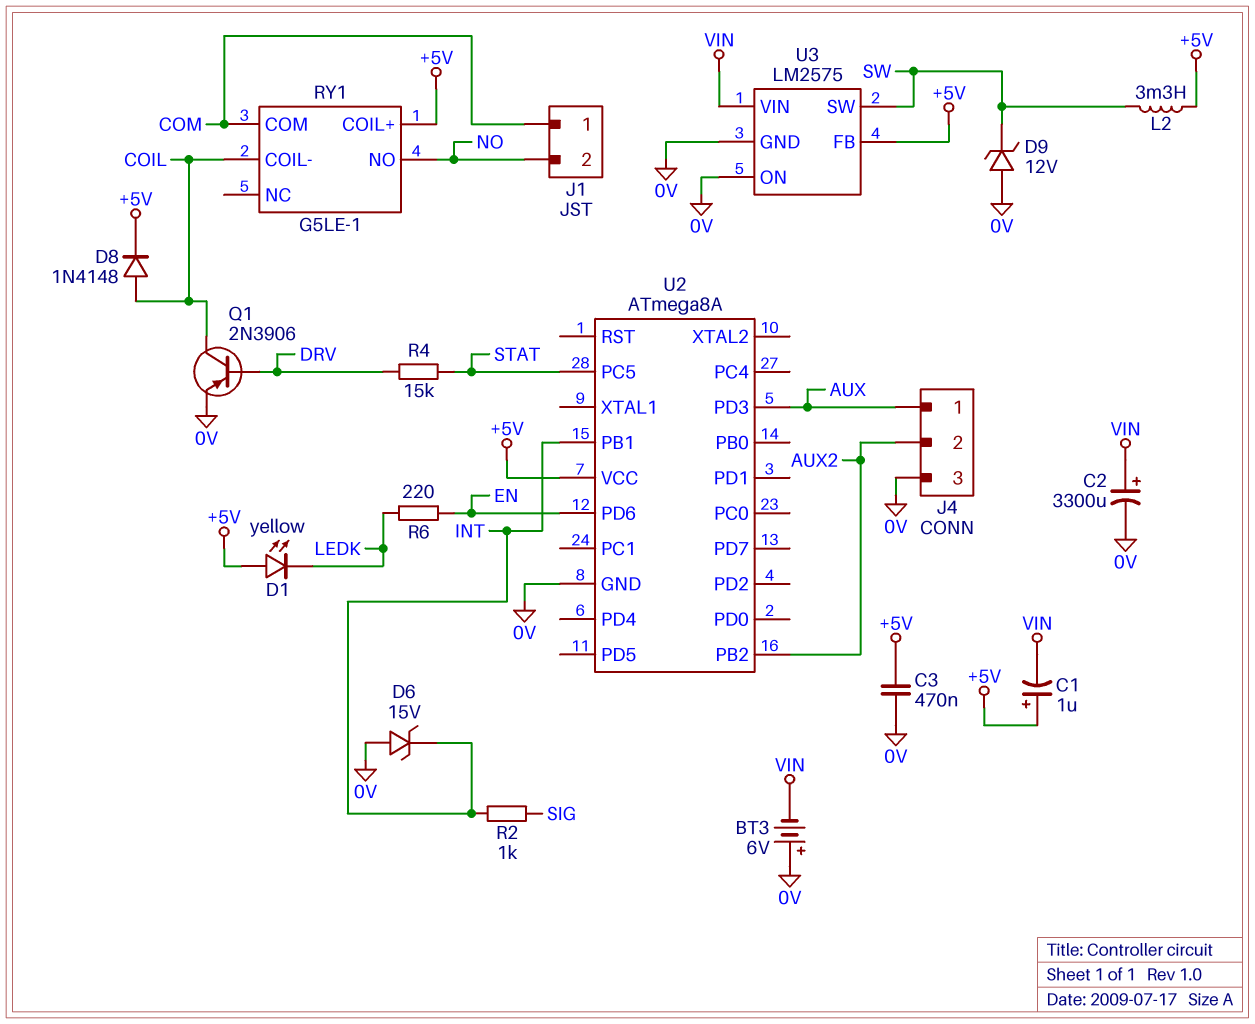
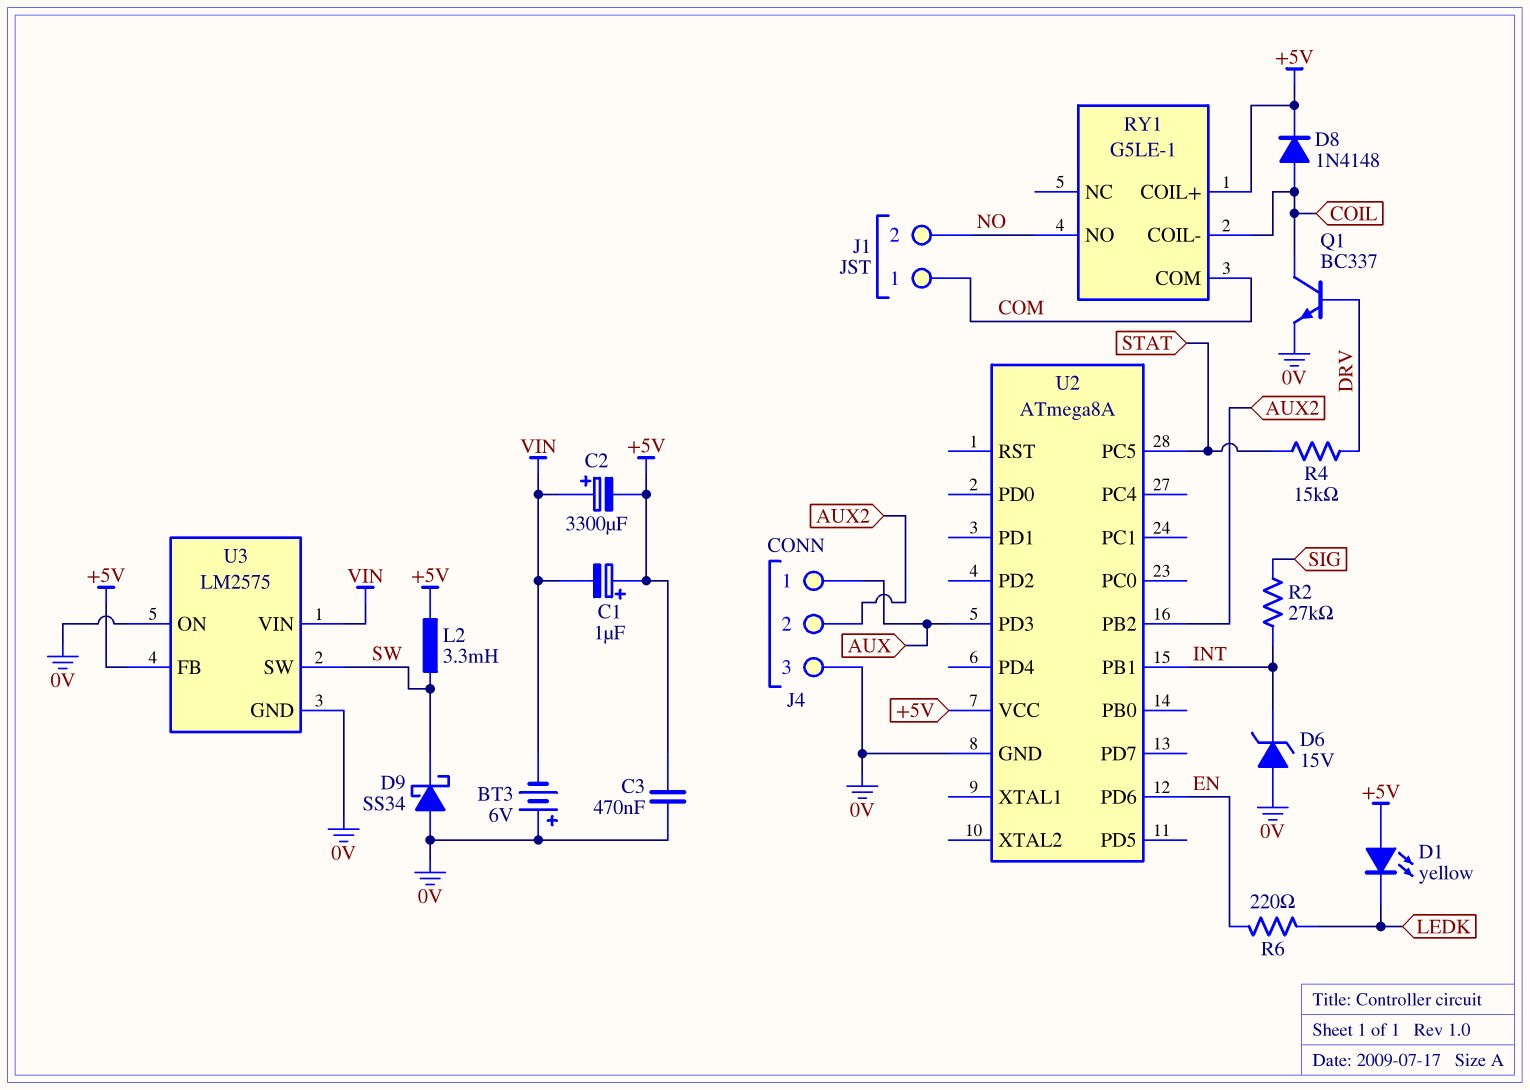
C2: 3300uF (plus VIN, minus 0V) -> 3300uF (plus VIN, minus +5V)
D9: zener 12V (A 0V, K SW) -> schottky SS34 (A 0V, K SW)
Q1: PNP 2N3906 (B DRV, C COIL, E 0V) -> NPN BC337 (B DRV, C COIL, E 0V)
R2: 1k (INT, SIG) -> 27k (INT, SIG)

